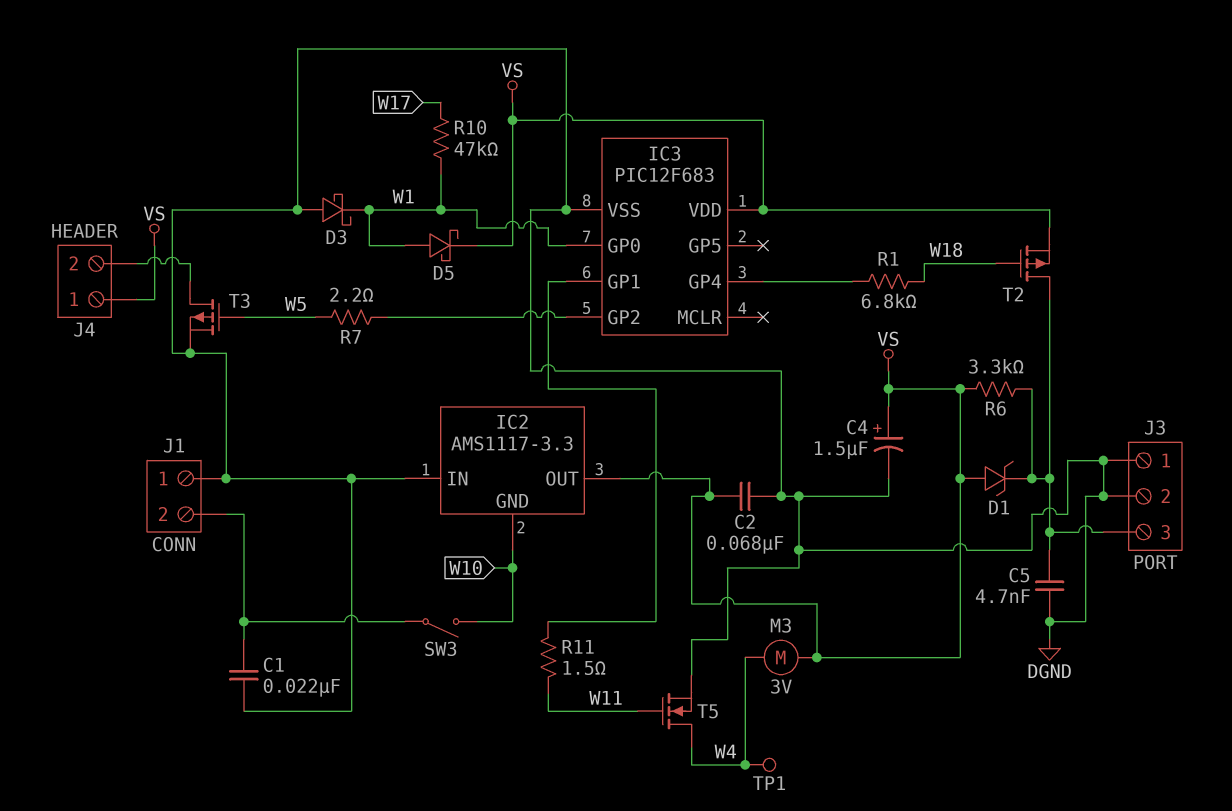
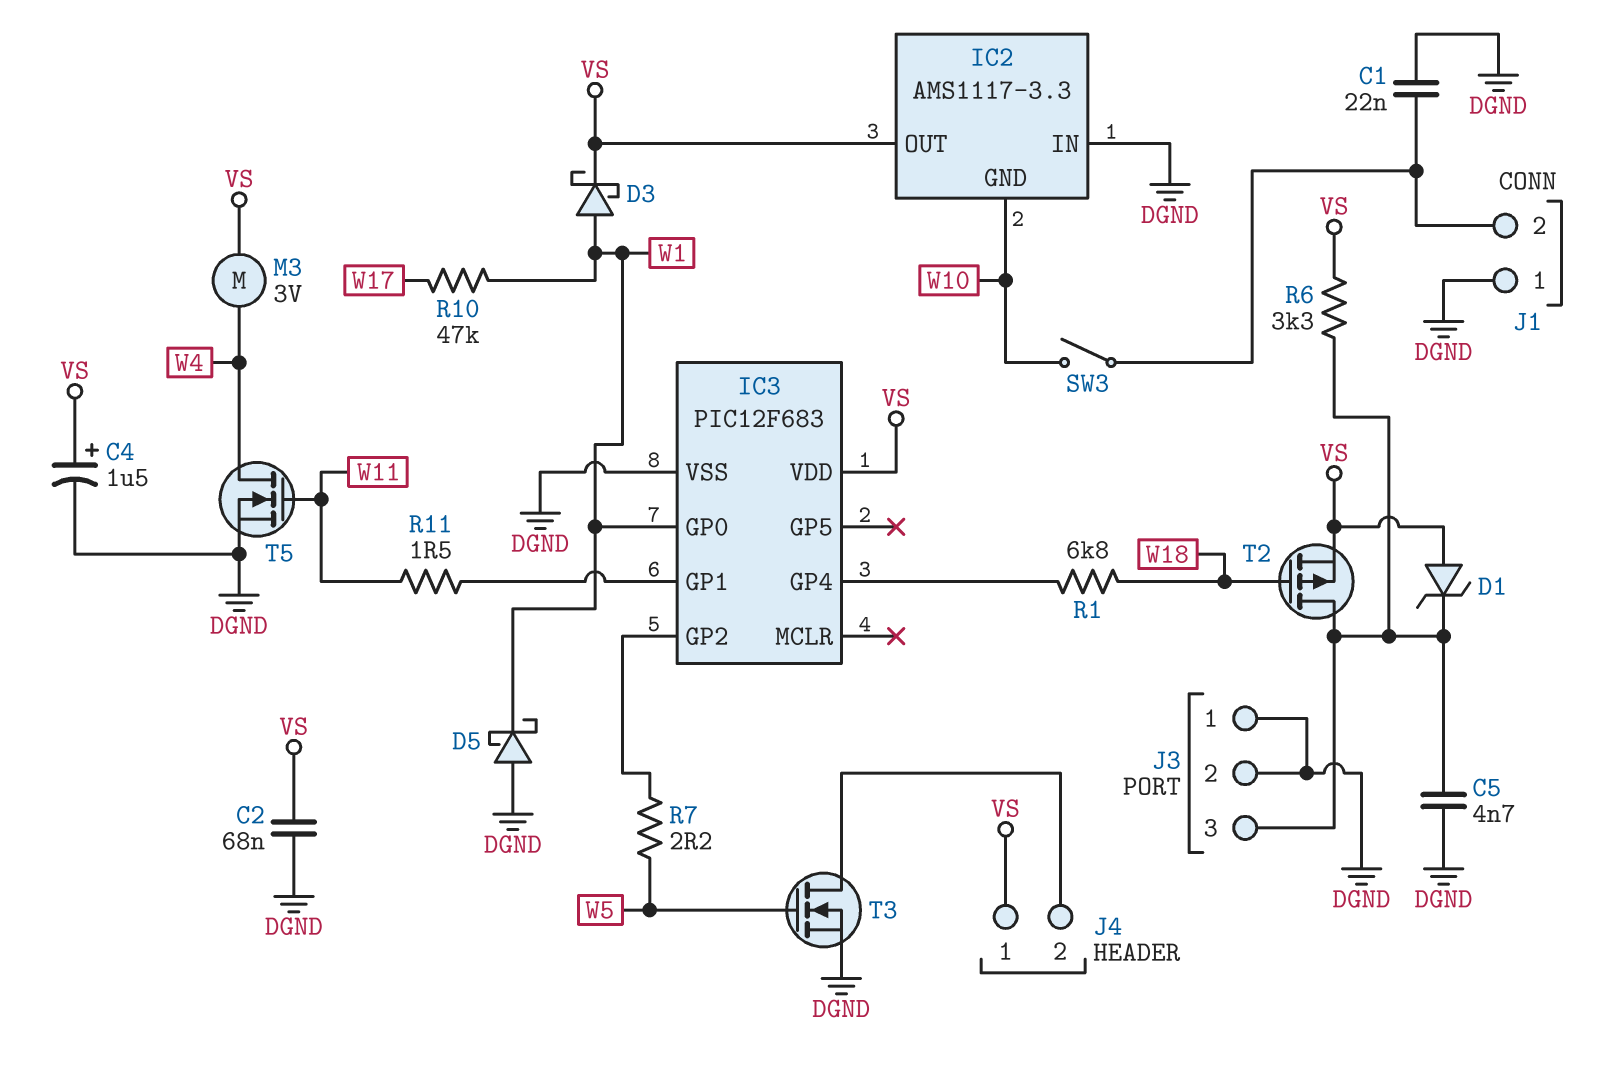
D3: schottky (A DGND, K W1) -> schottky (A W1, K VS)
D5: schottky (A W1, K VS) -> schottky (A DGND, K W1)
T3: PMOS (G W5, D J4/2, S DGND) -> NMOS (G W5, D J4/2, S DGND)
TP1: test point (W4) -> none

